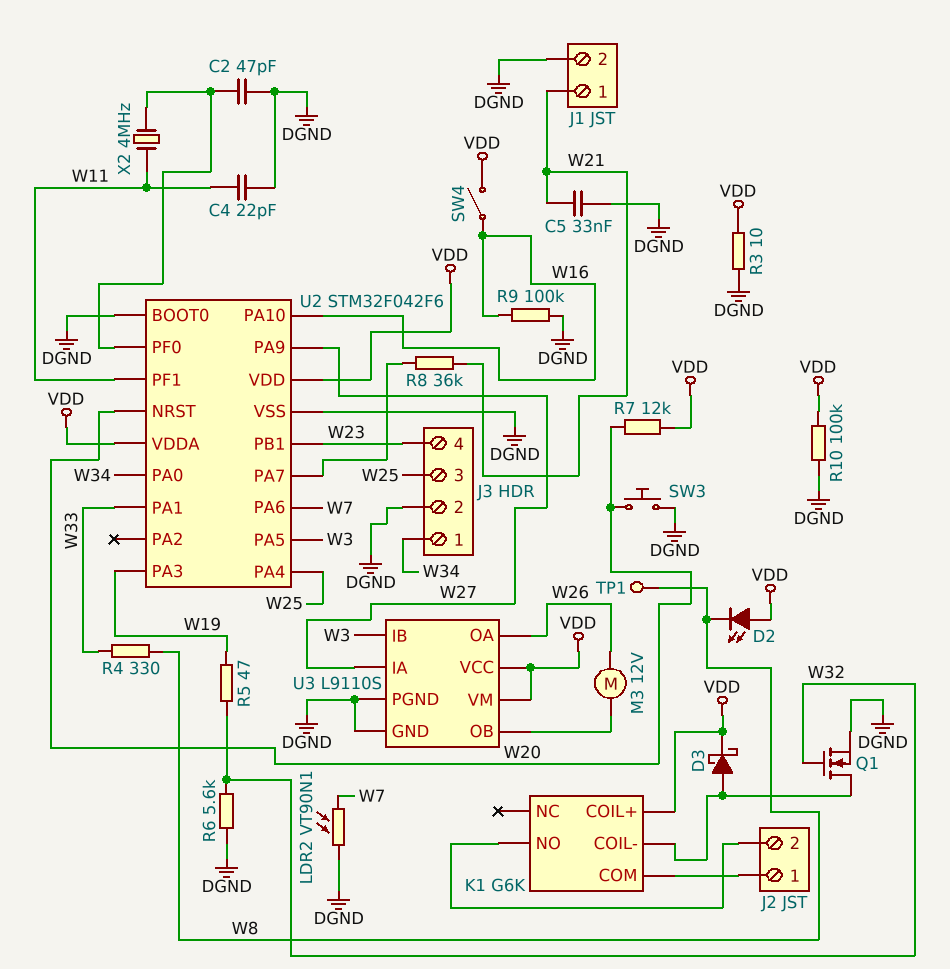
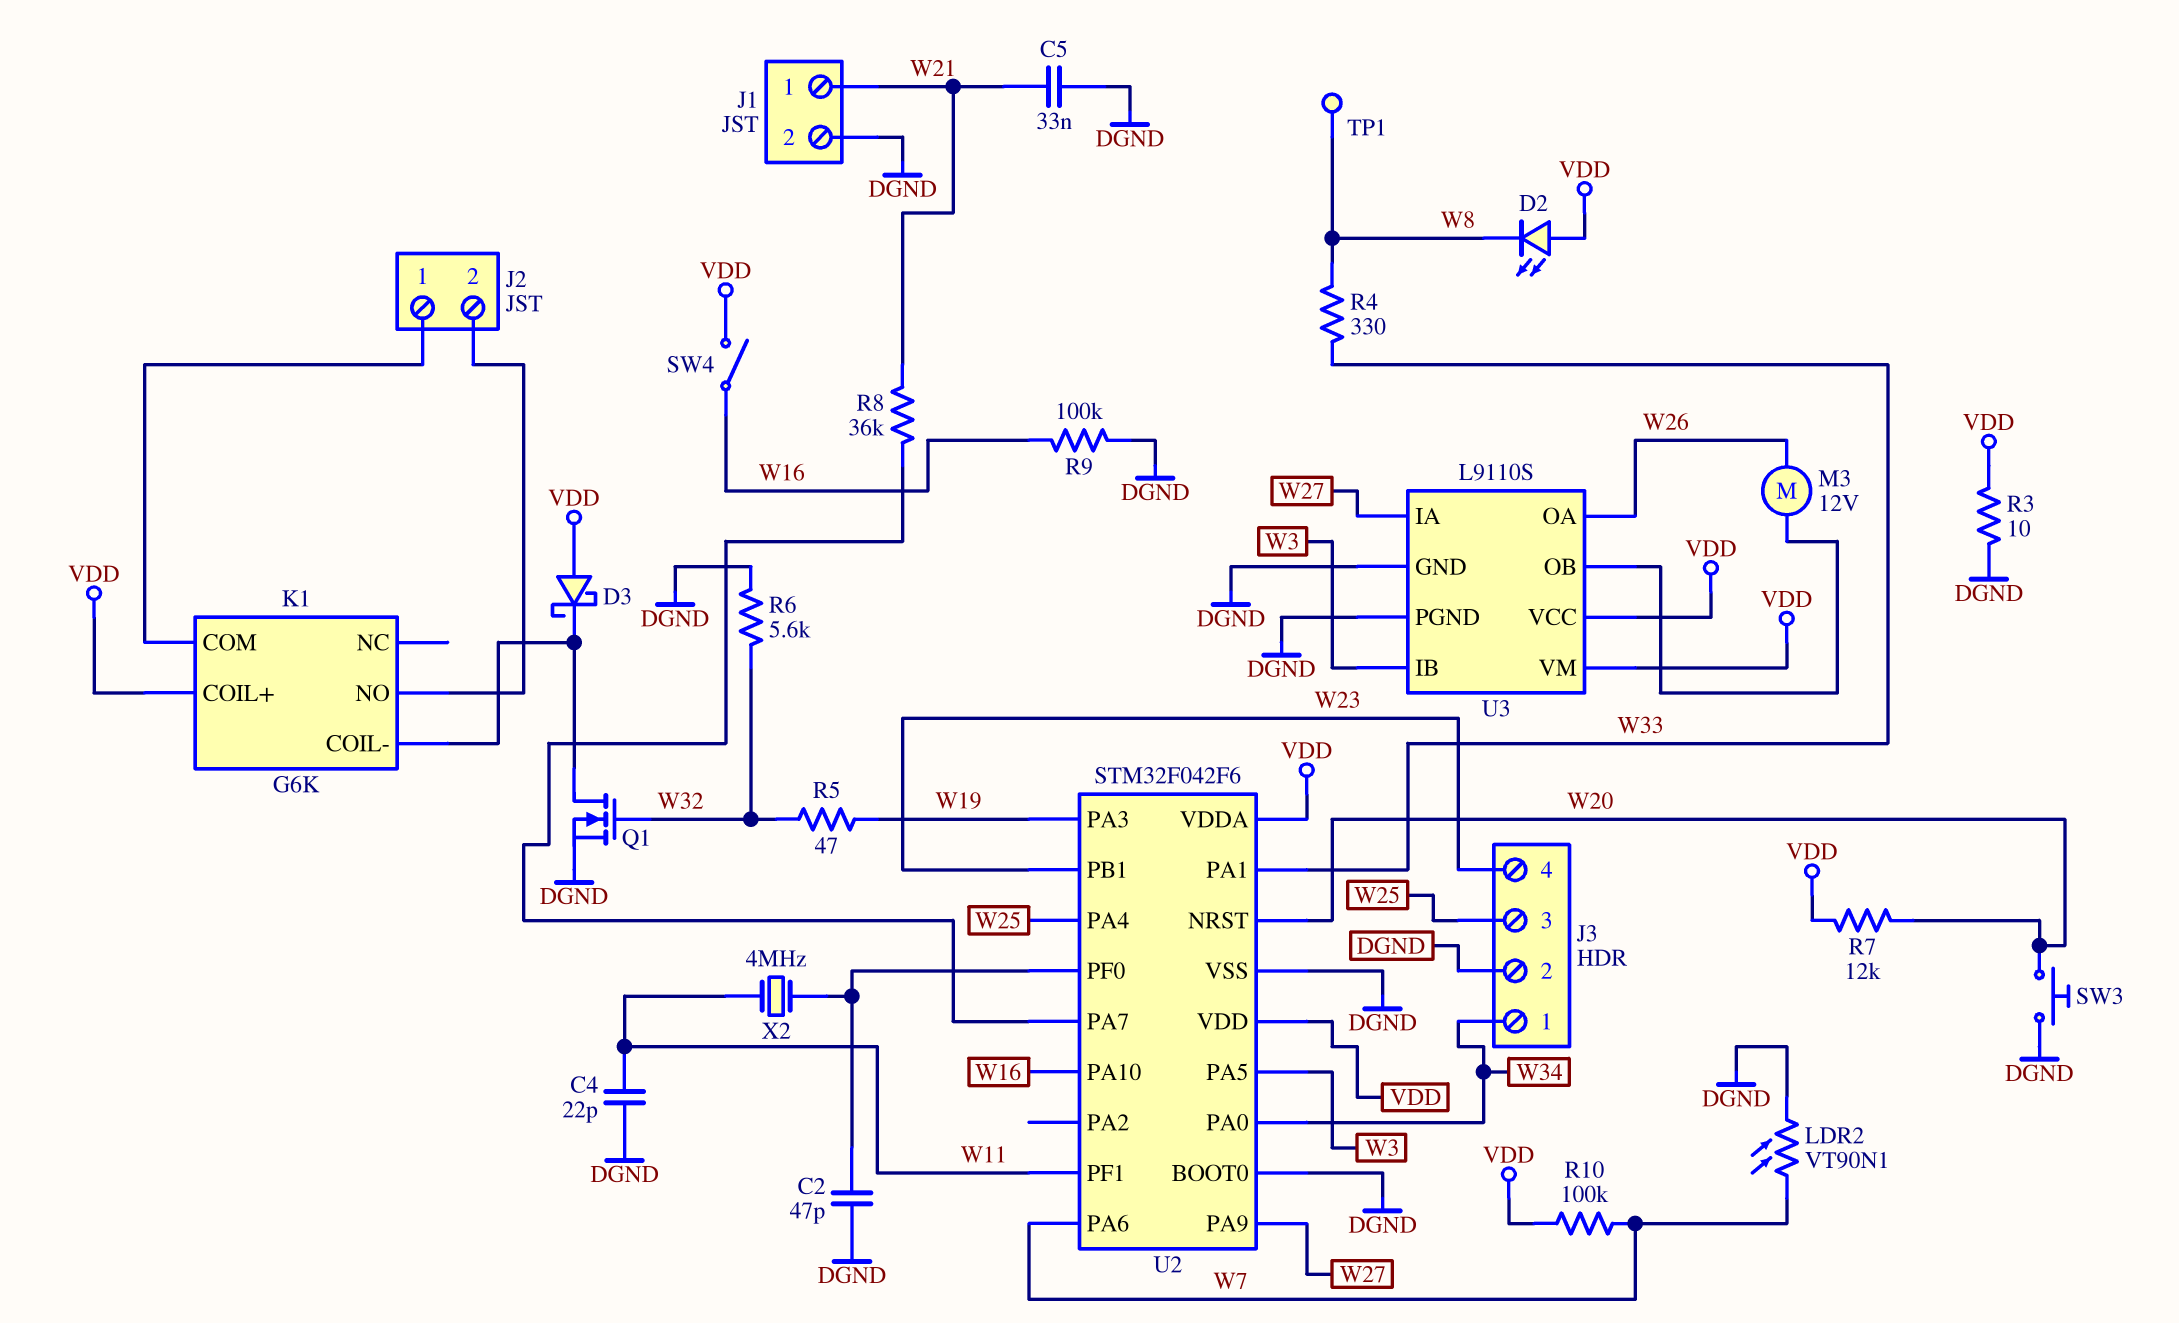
D3: schottky (A K1/COIL-, K VDD) -> schottky (A VDD, K K1/COIL-)
R10: 100k (DGND, VDD) -> 100k (VDD, W7)

